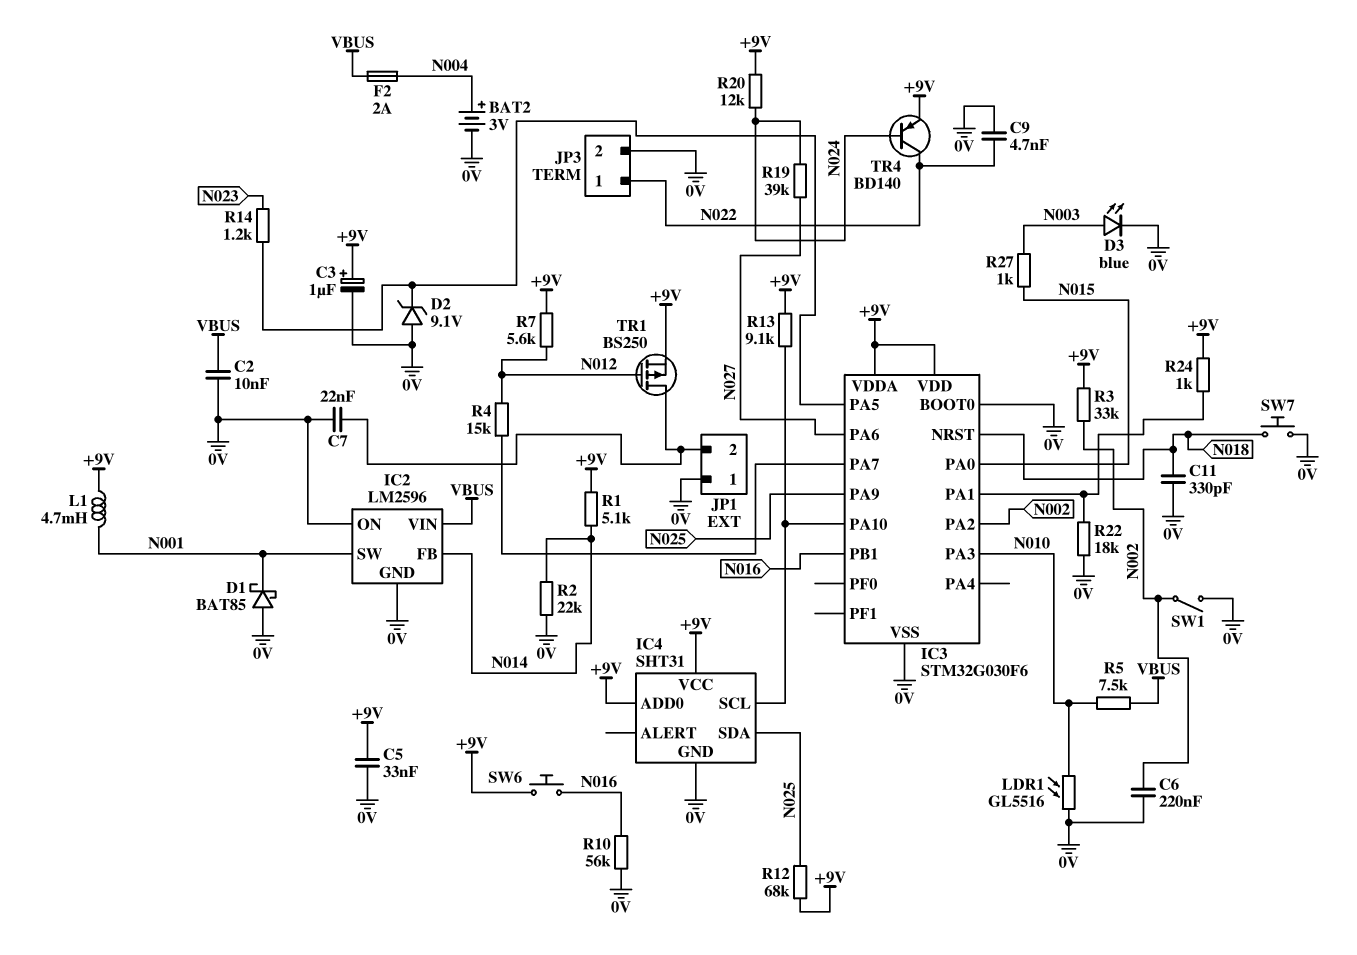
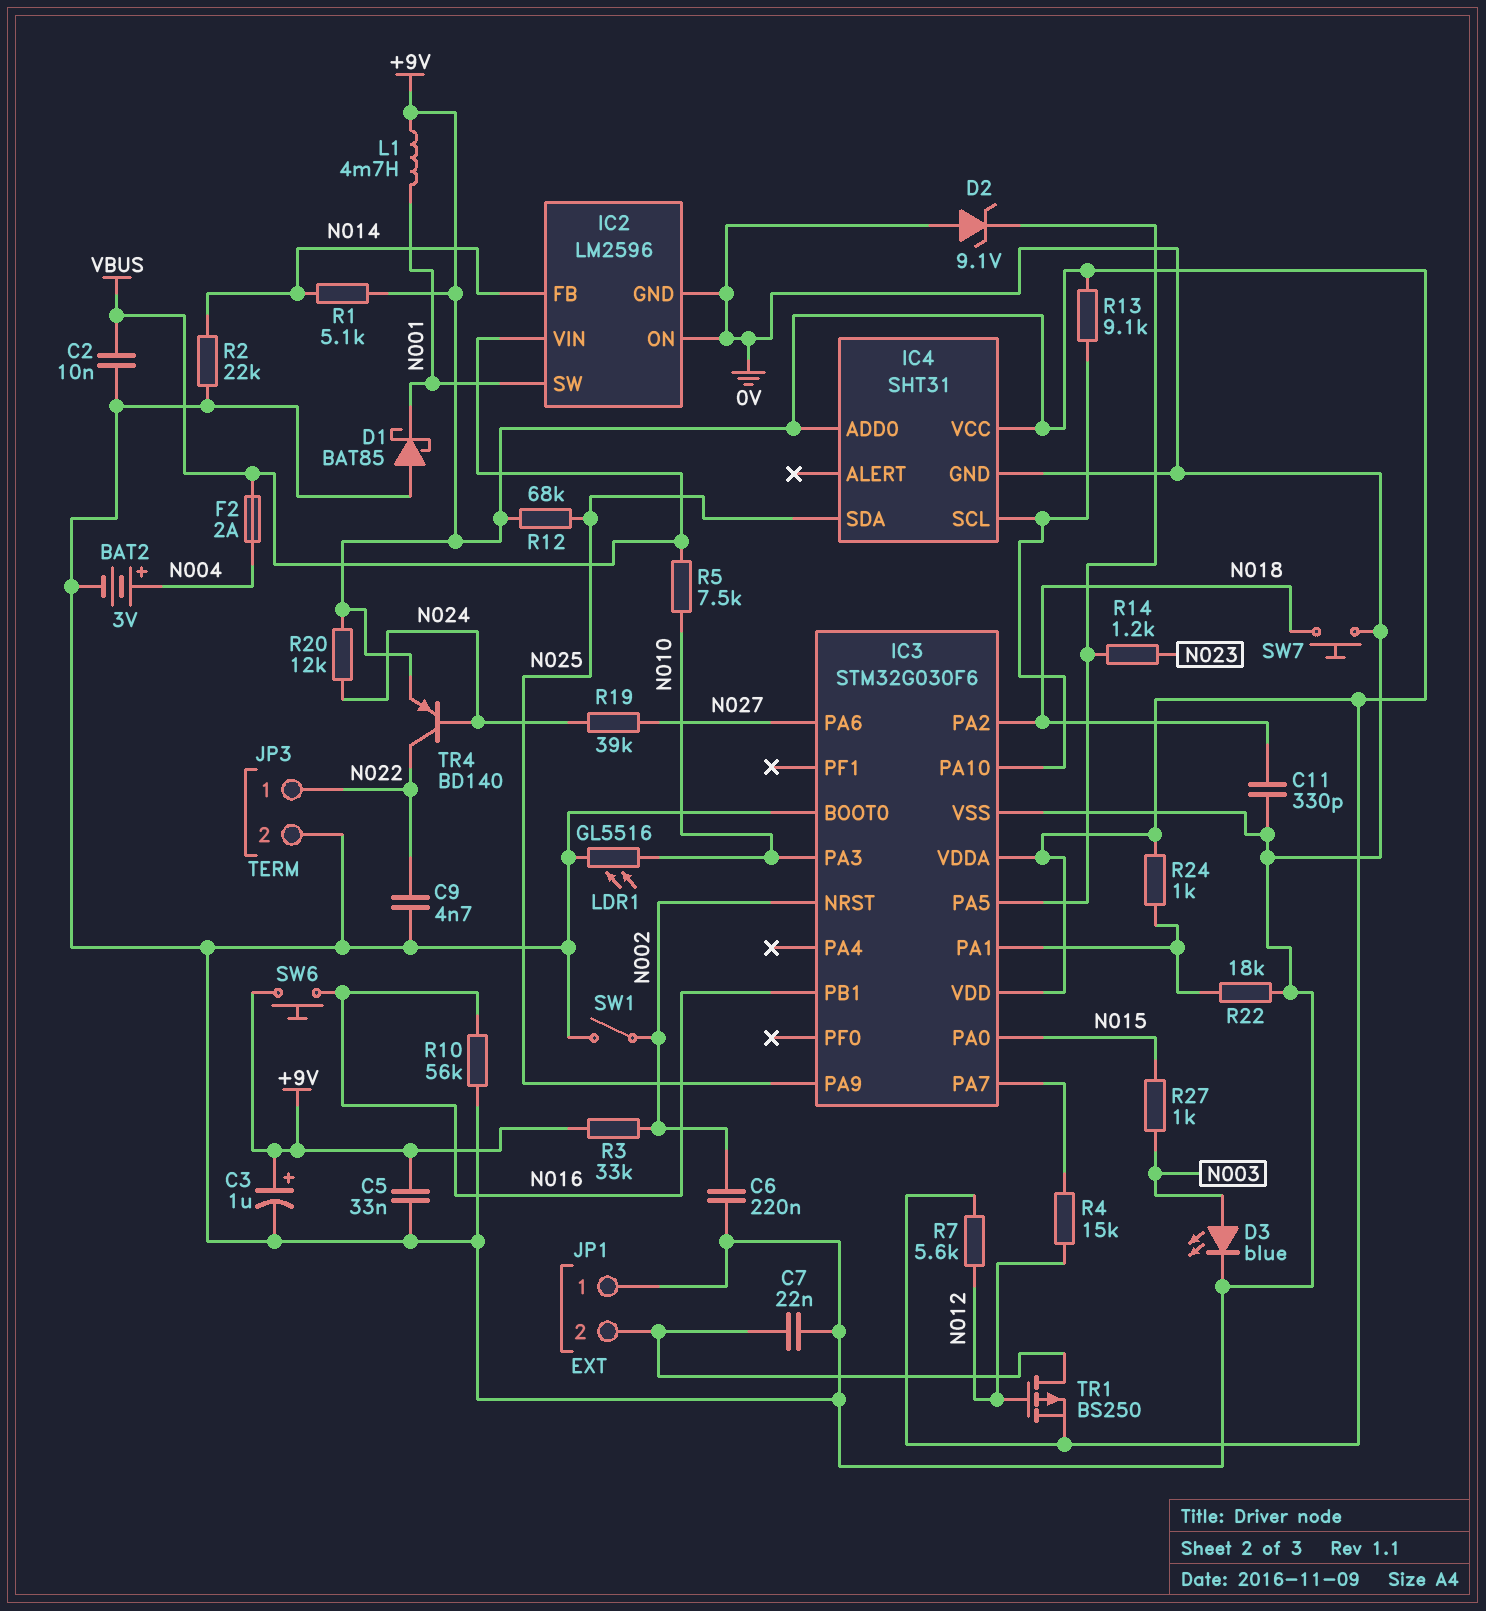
IC3 pin NRST: N018 -> N002
IC3 pin PA2: N002 -> N018

